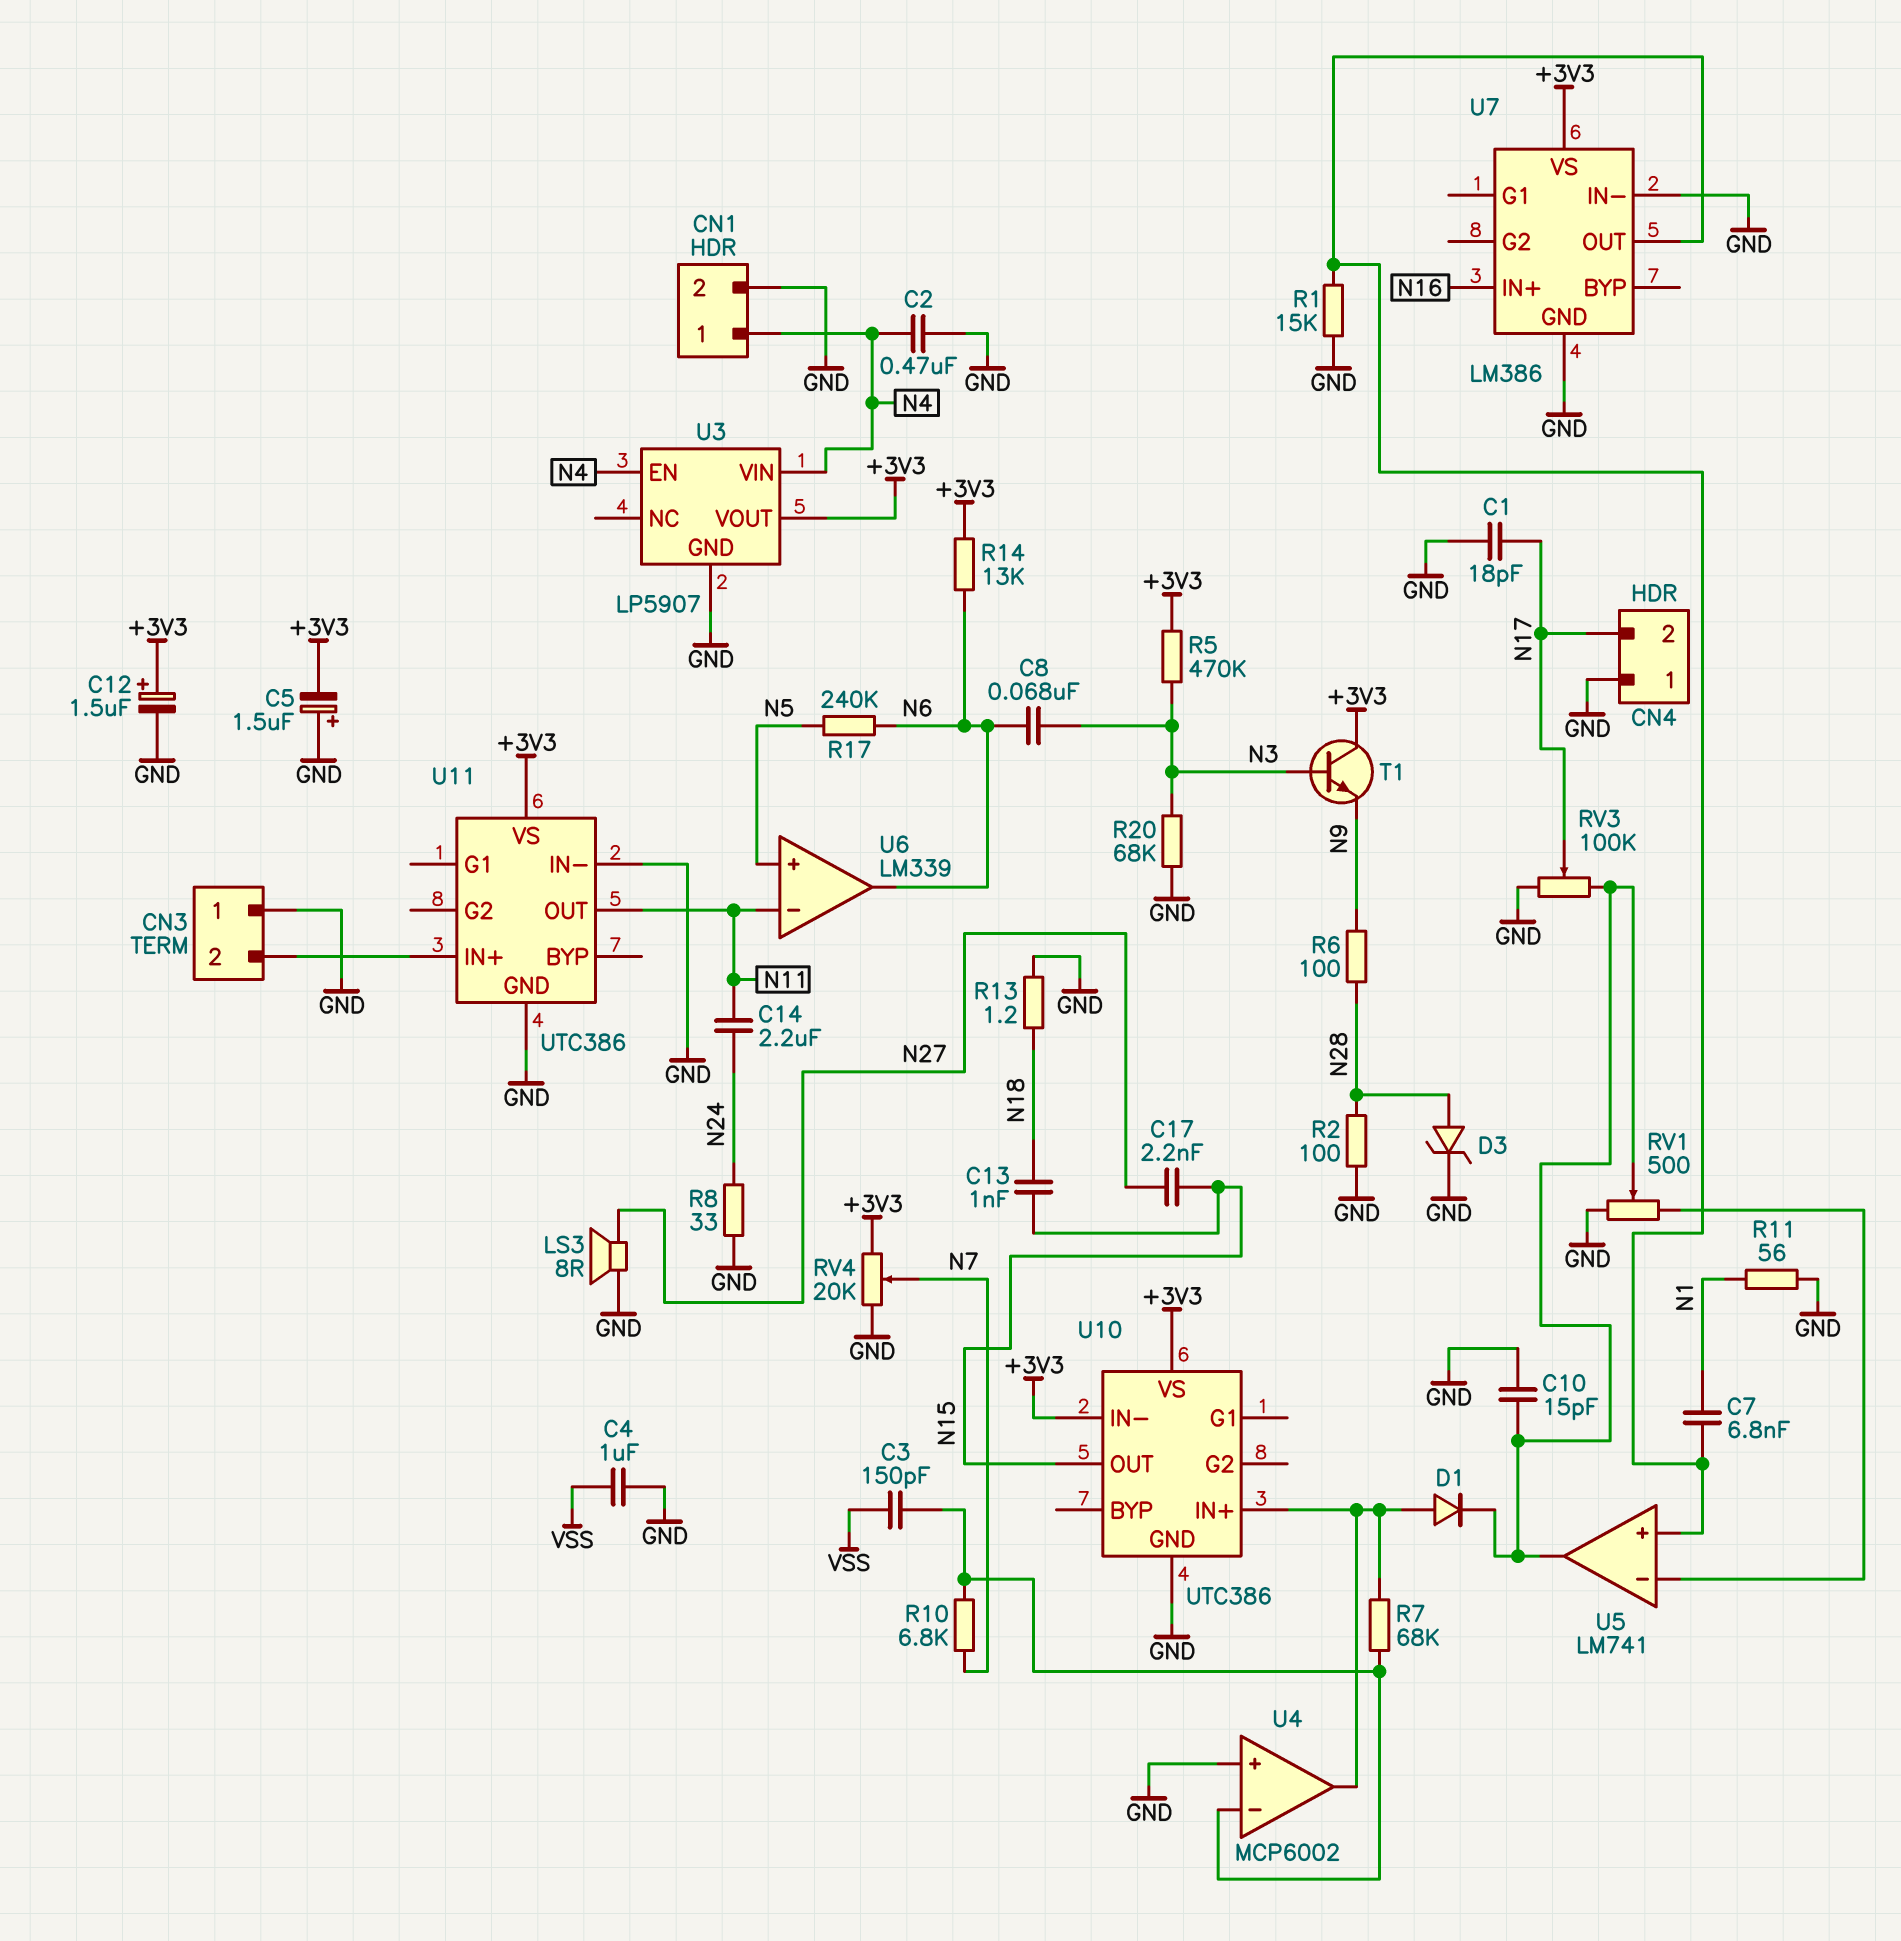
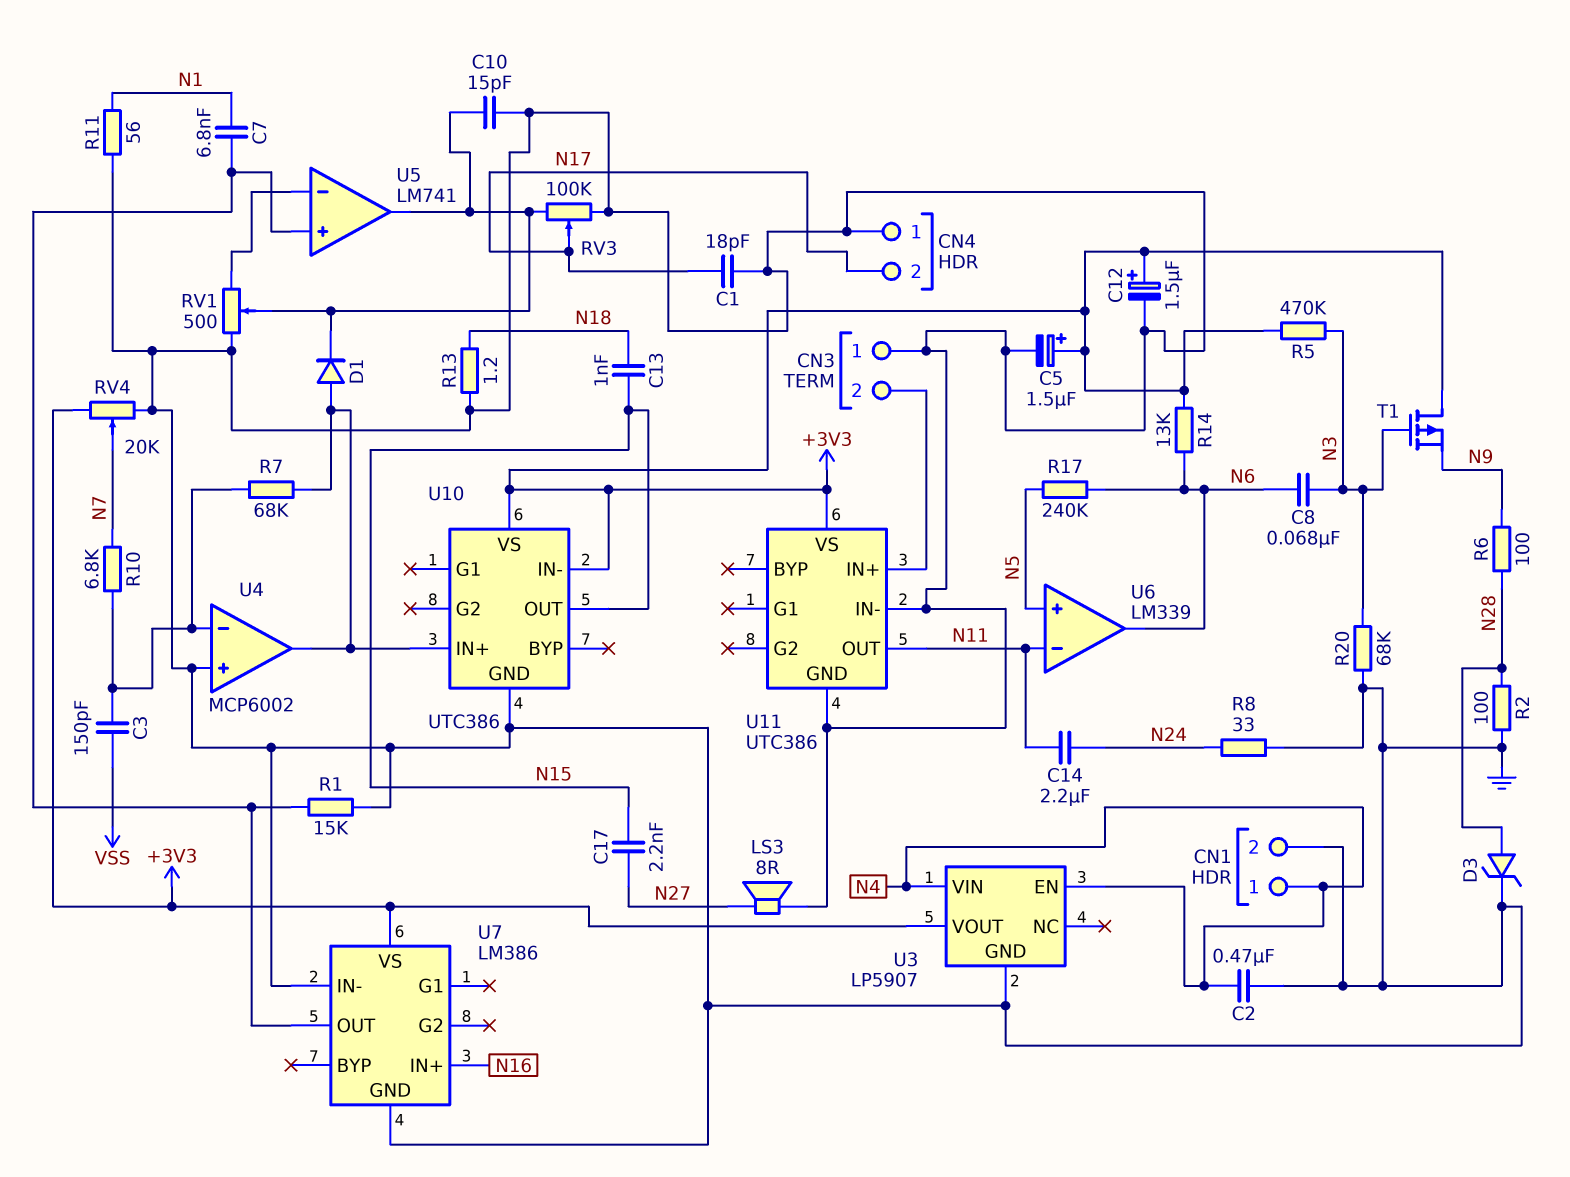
C4: 1uF (GND, VSS) -> none
C5: 1.5uF (plus GND, minus +3V3) -> 1.5uF (plus +3V3, minus GND)
T1: NPN (B N3, C +3V3, E N9) -> PMOS (G N3, D +3V3, S N9)

